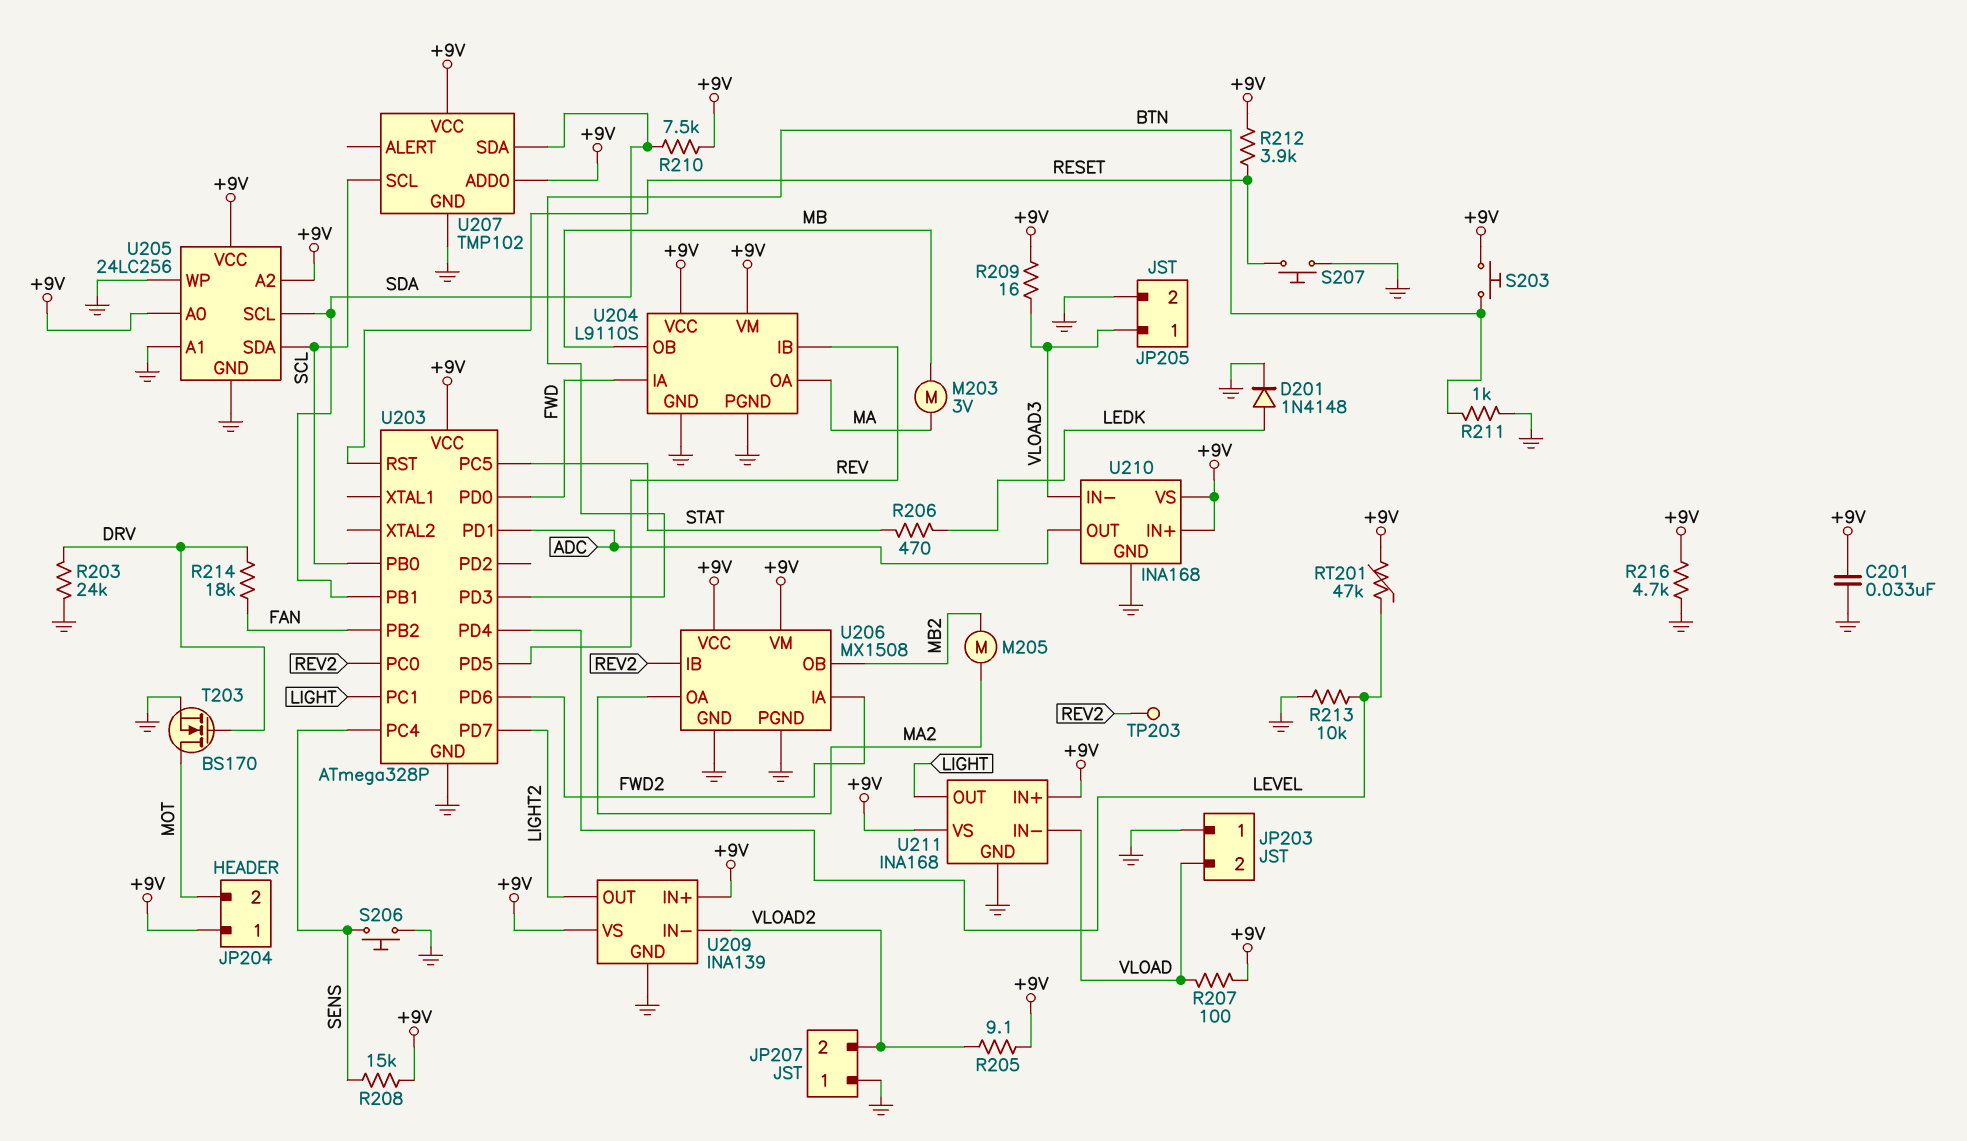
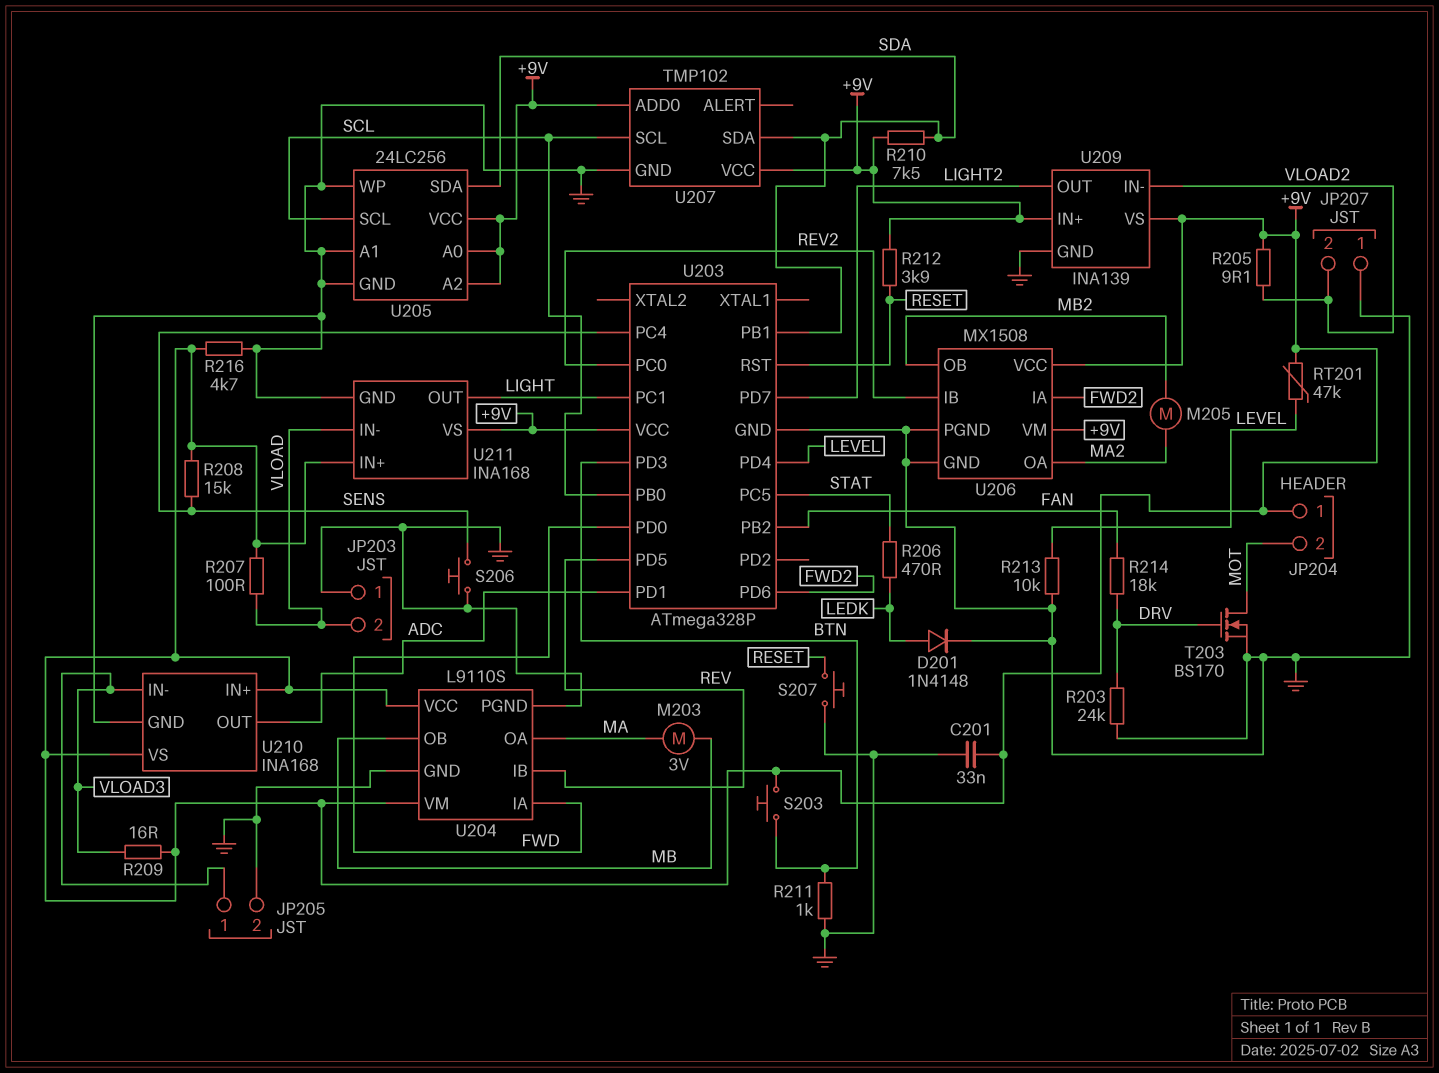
TP203: test point (REV2) -> none
U205 pin SCL: SDA -> SCL
U205 pin SDA: SCL -> SDA

